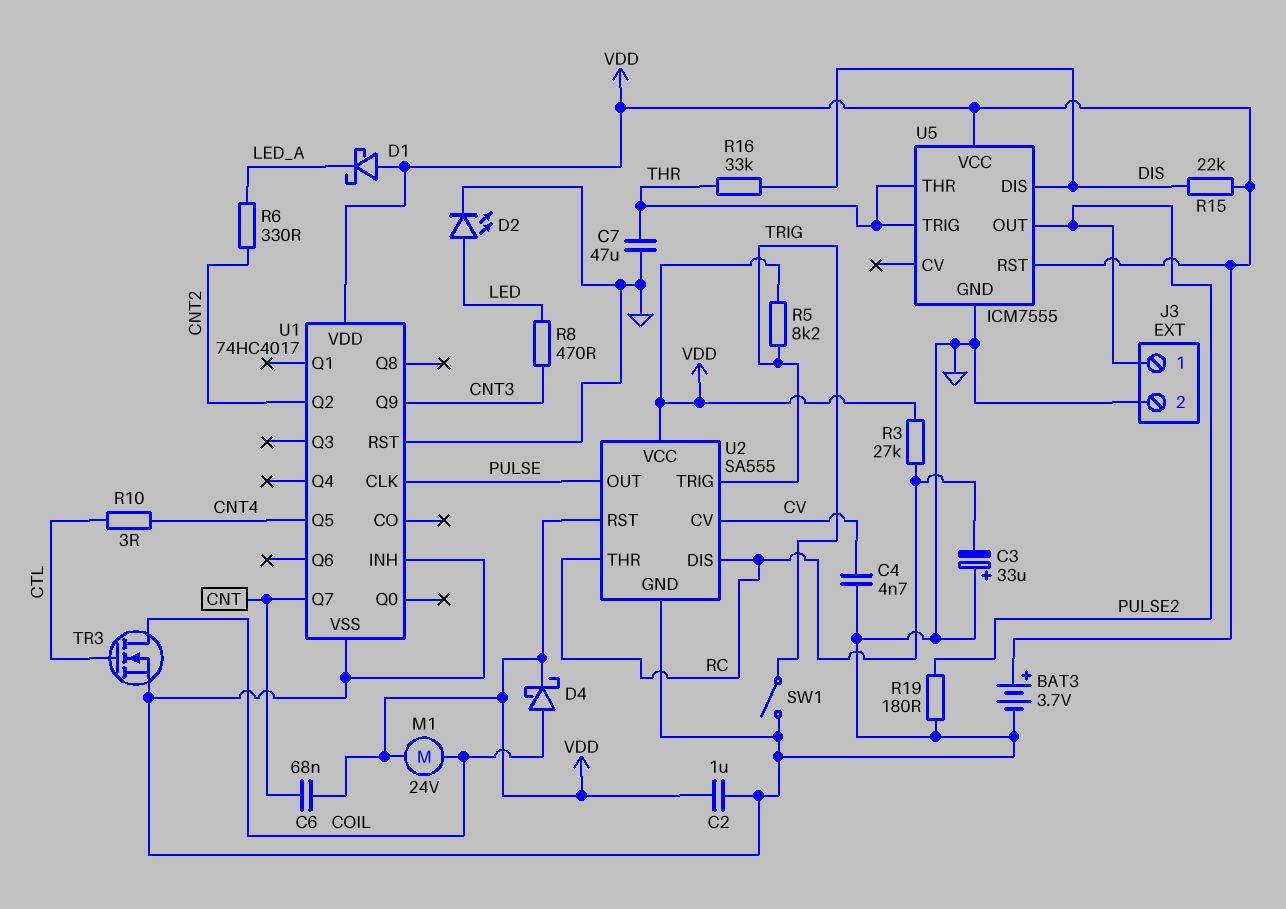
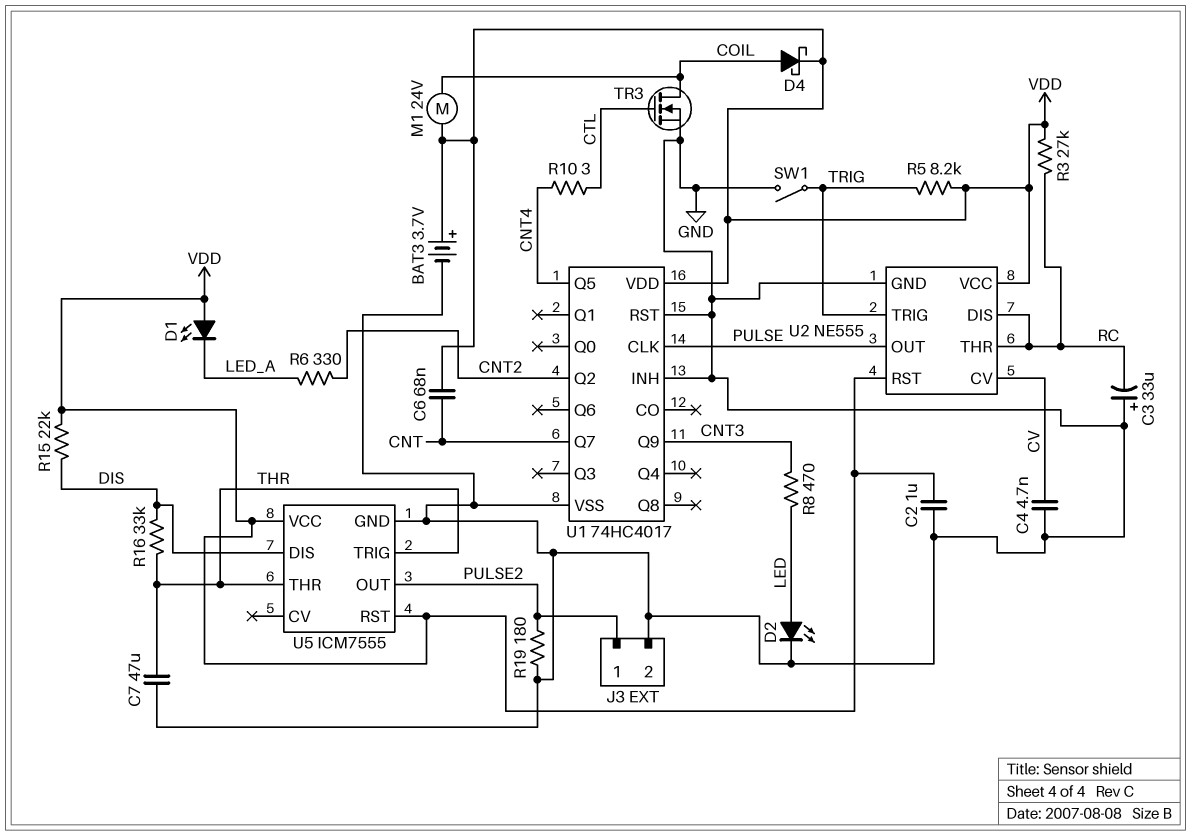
D1: schottky (A VDD, K LED_A) -> LED (A VDD, K LED_A)
U2: SA555 -> NE555

